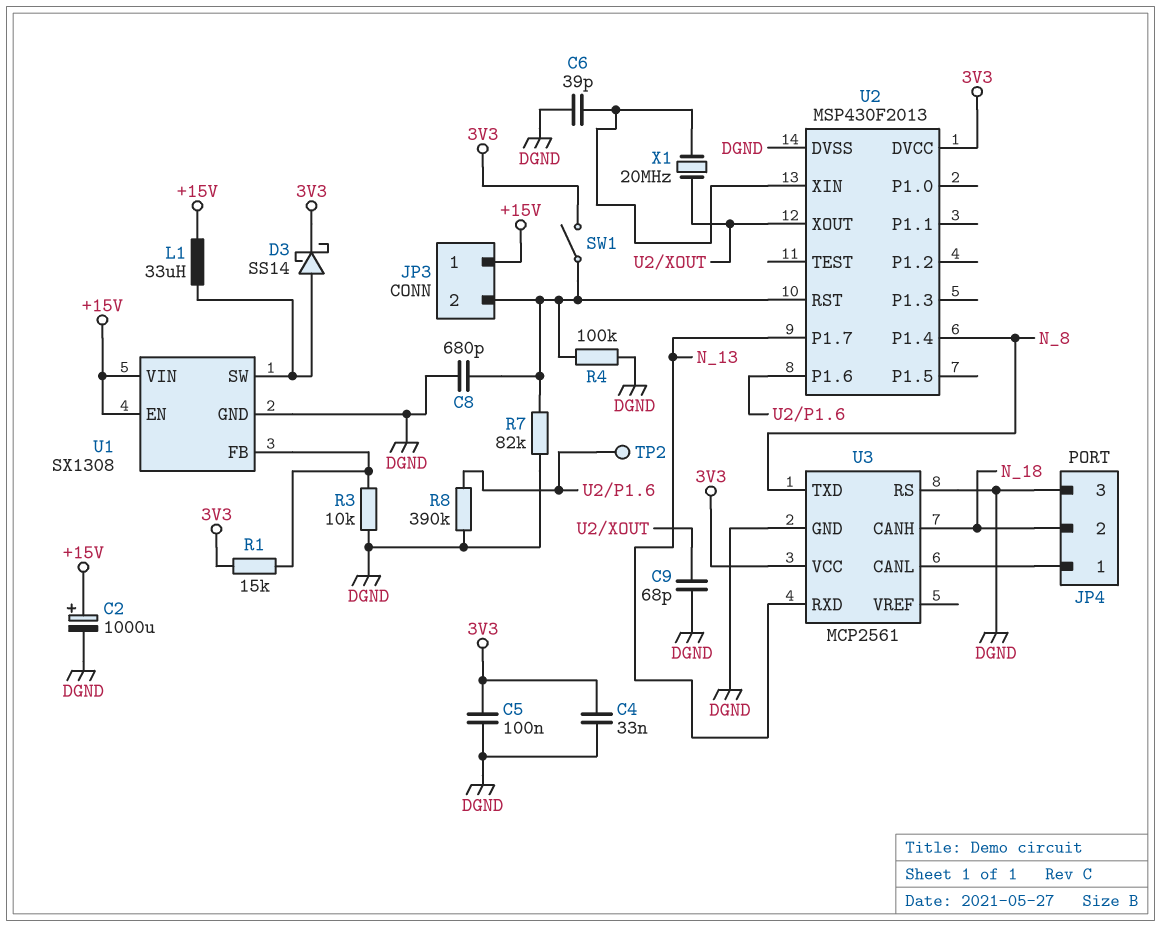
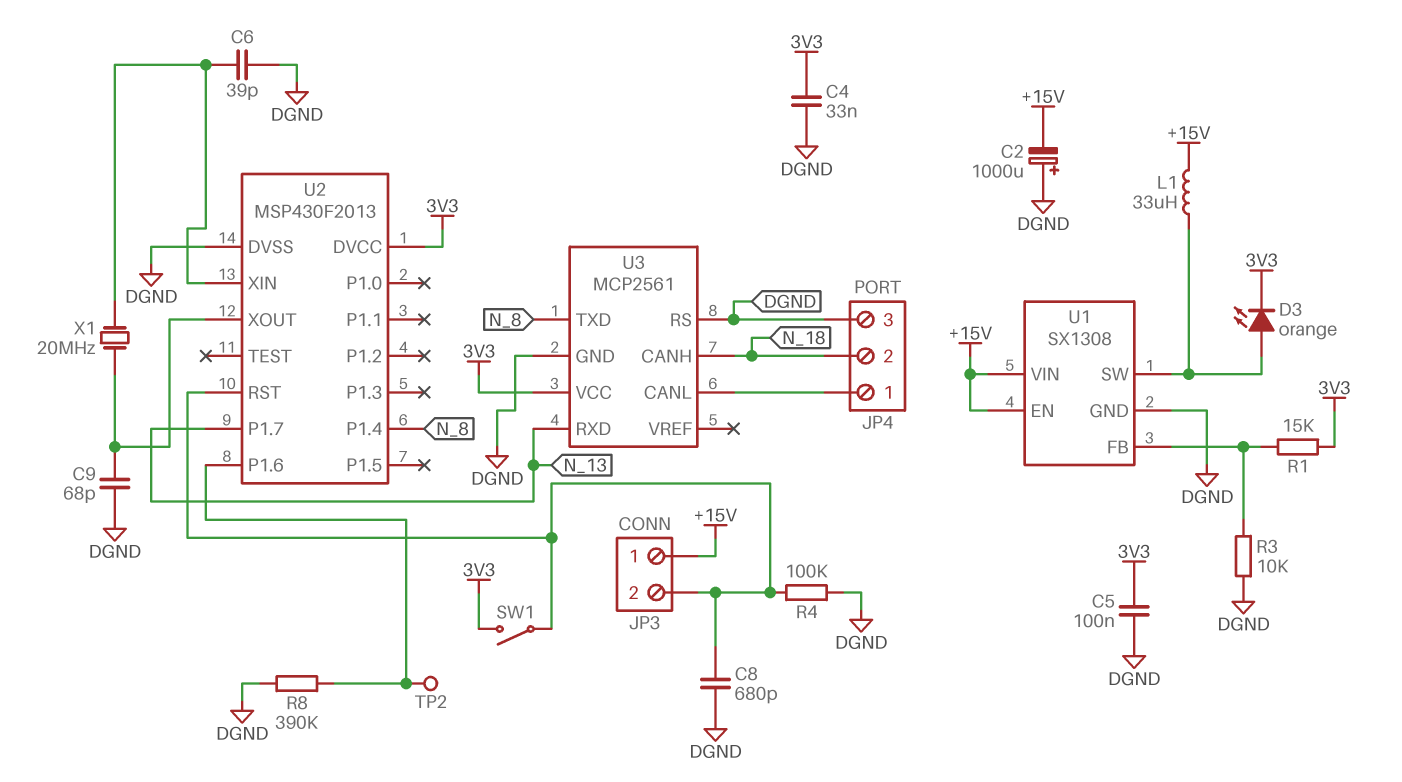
C2: 1000uF (plus +15V, minus DGND) -> 1000uF (plus DGND, minus +15V)
D3: schottky SS14 (A U1/SW, K 3V3) -> LED orange (A U1/SW, K 3V3)
R7: 82k (DGND, JP3/2) -> none

